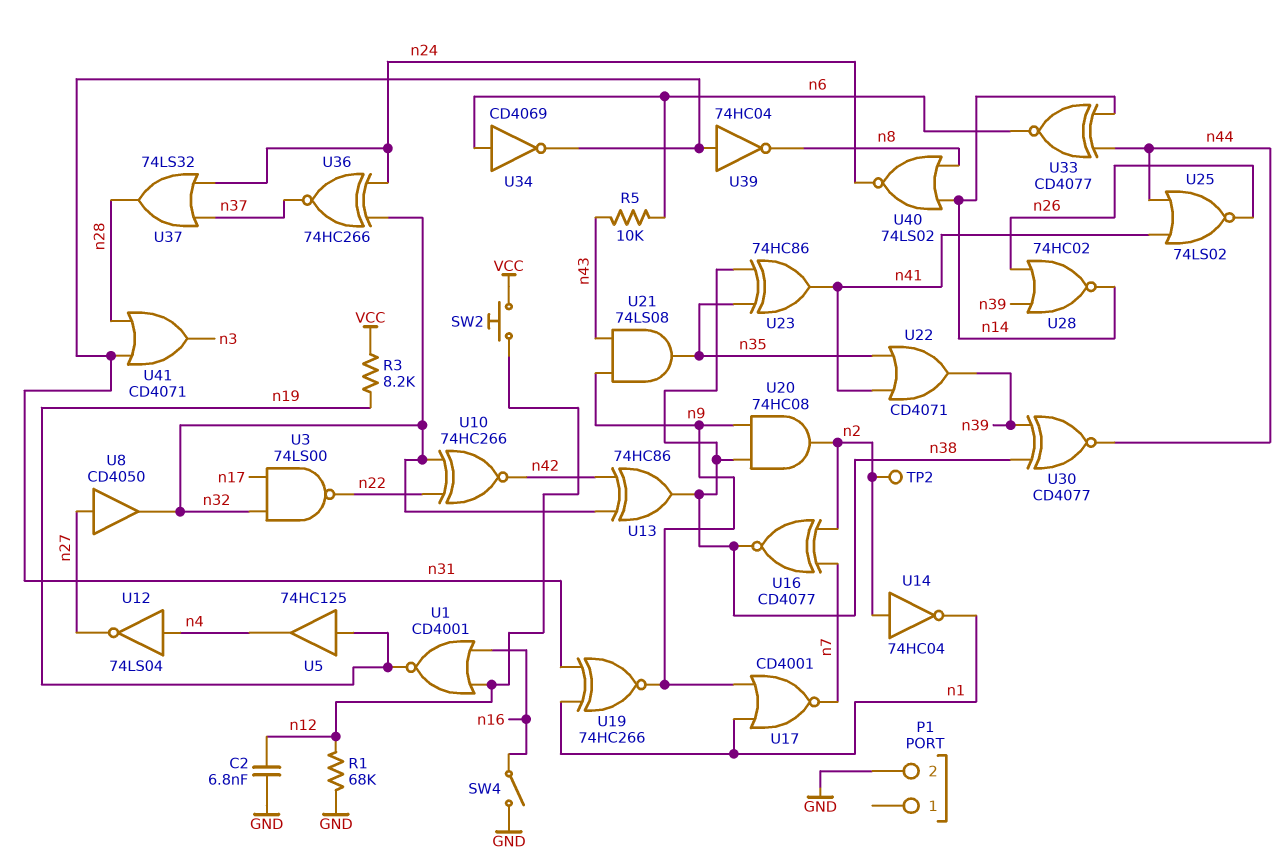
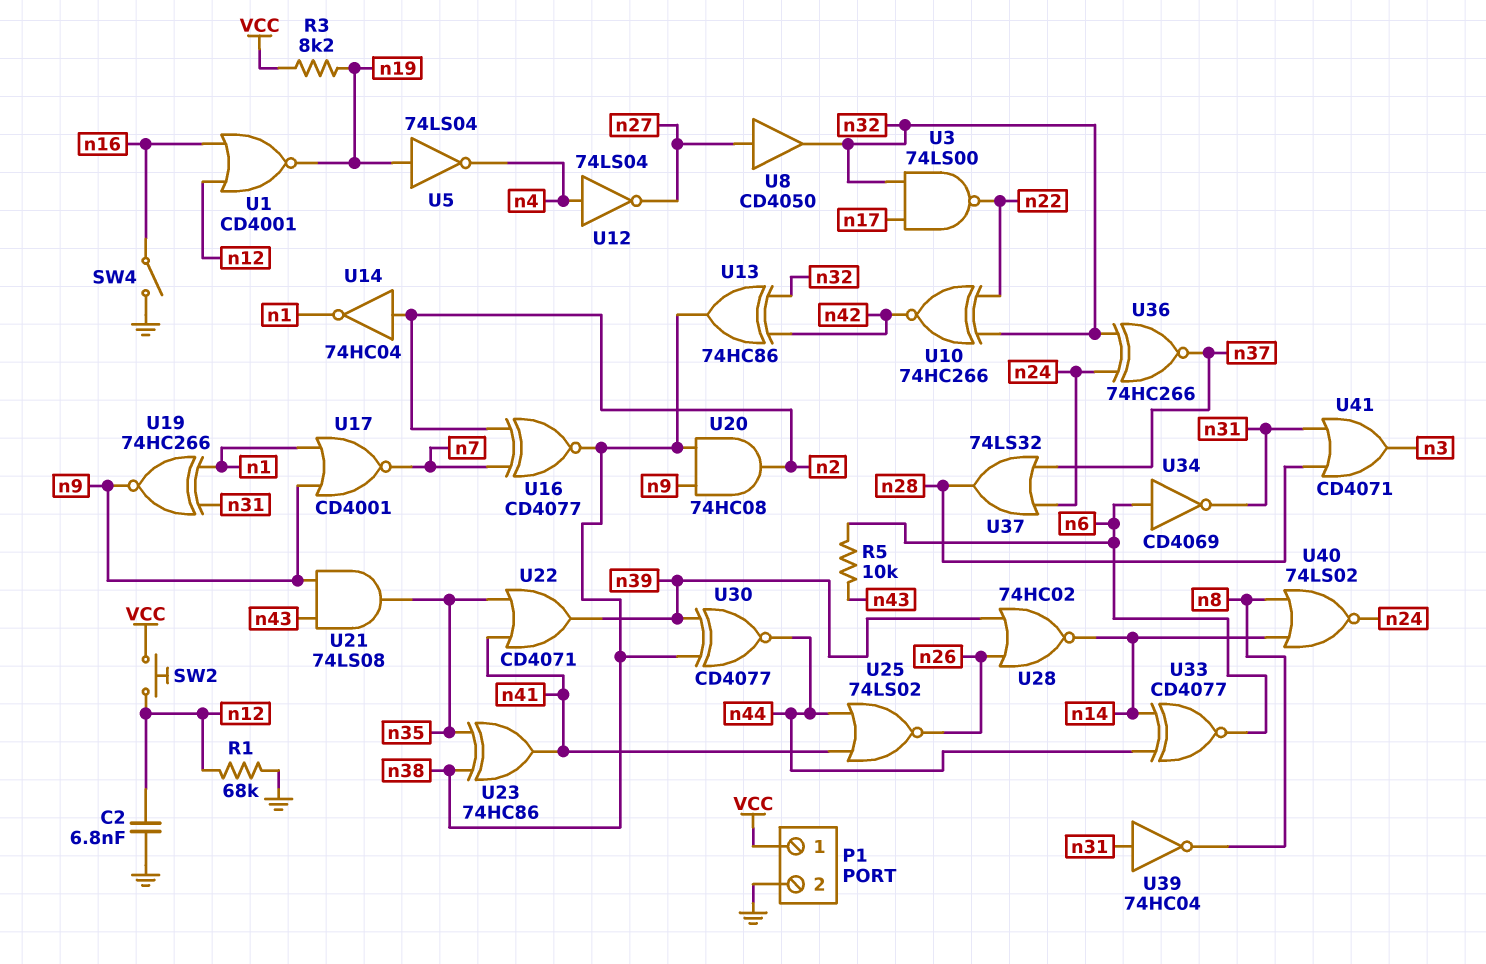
P1 pin 1: none -> VCC
TP2: test point (n2) -> none
U5: buffer 74HC125 (in n19, out n4) -> NOT 74LS04 (in n19, out n4)

